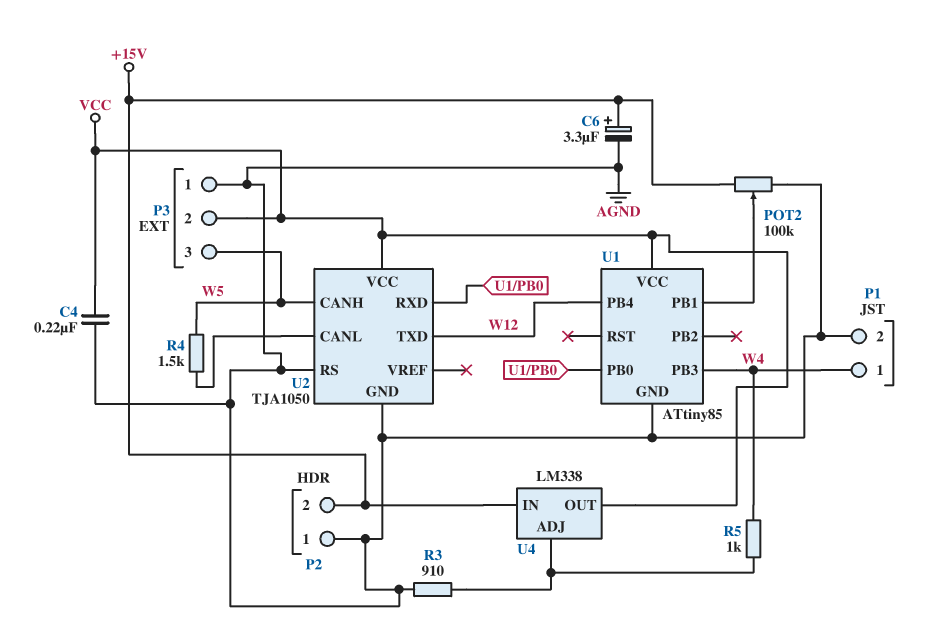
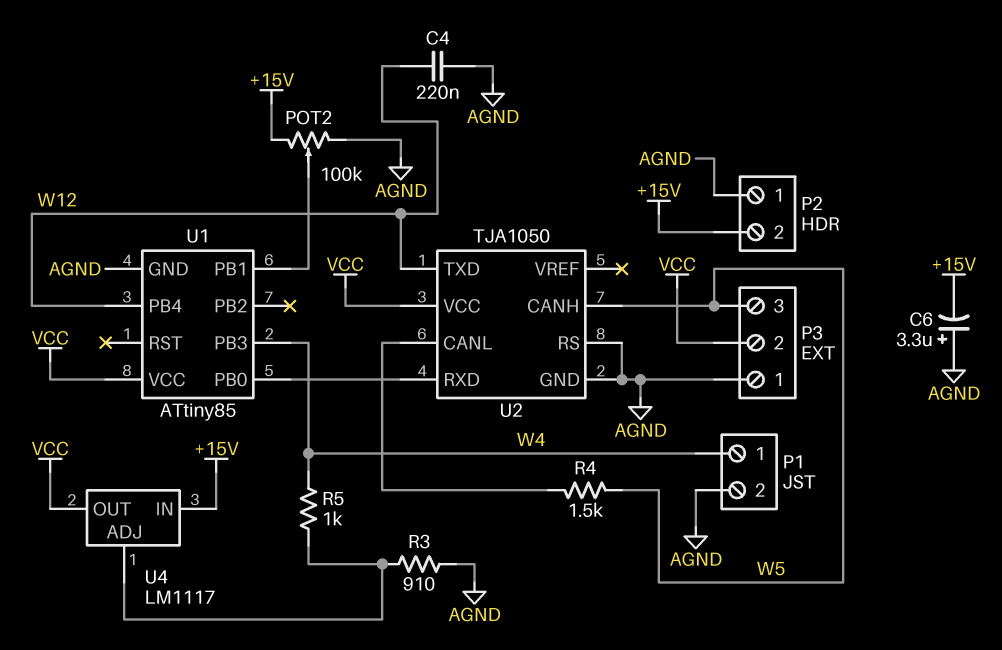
C4: 220nF (AGND, VCC) -> 220nF (AGND, W12)
C6: 3.3uF (plus +15V, minus AGND) -> 3.3uF (plus AGND, minus +15V)
U4: LM338 -> LM1117

